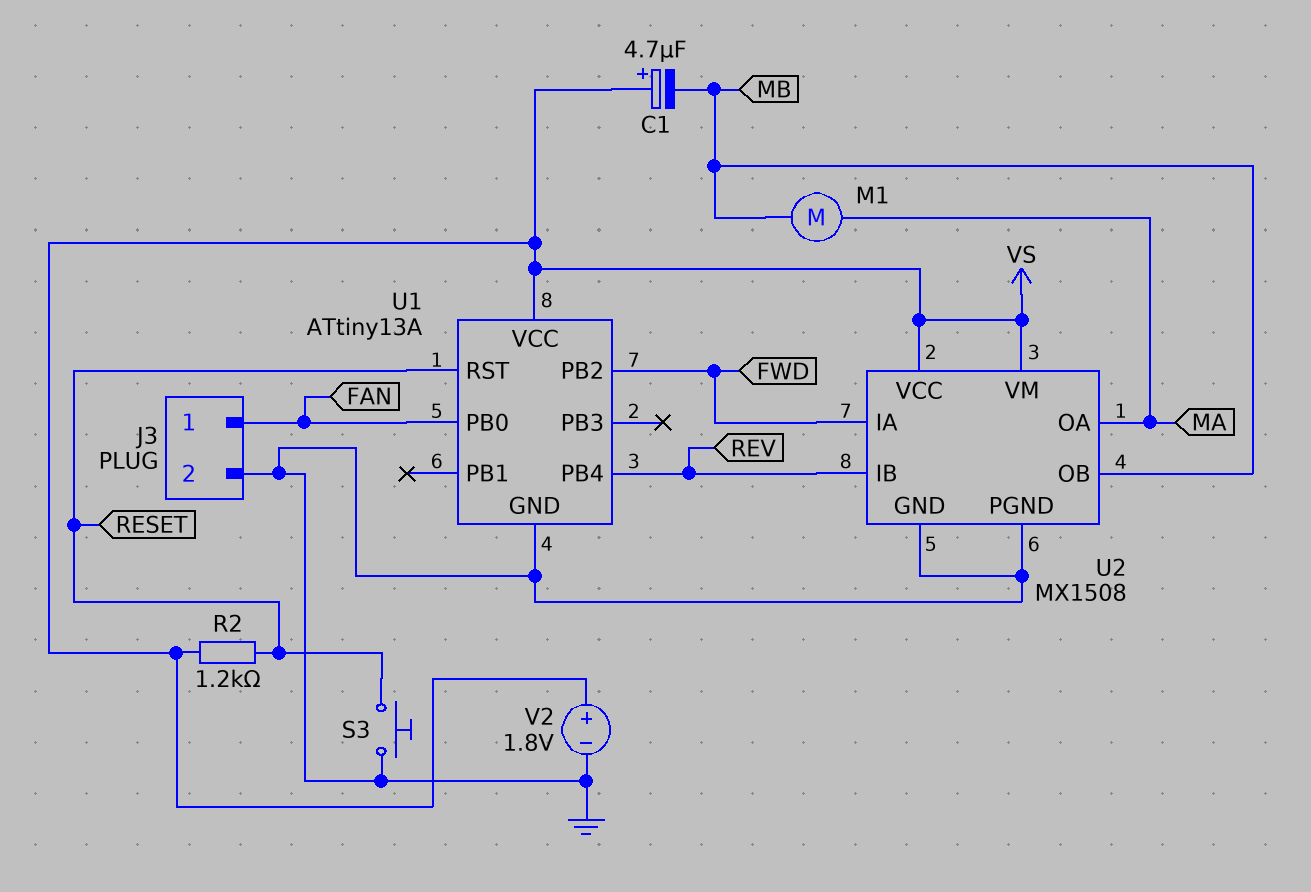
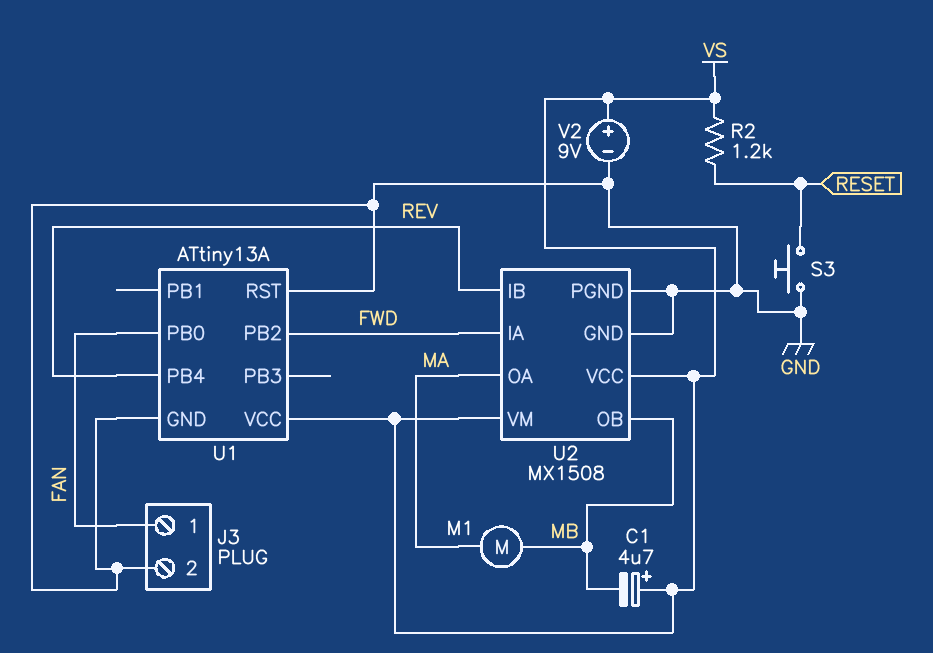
U1 pin RST: RESET -> GND
V2: 1.8V (plus VS, minus GND) -> 9V (plus VS, minus GND)

